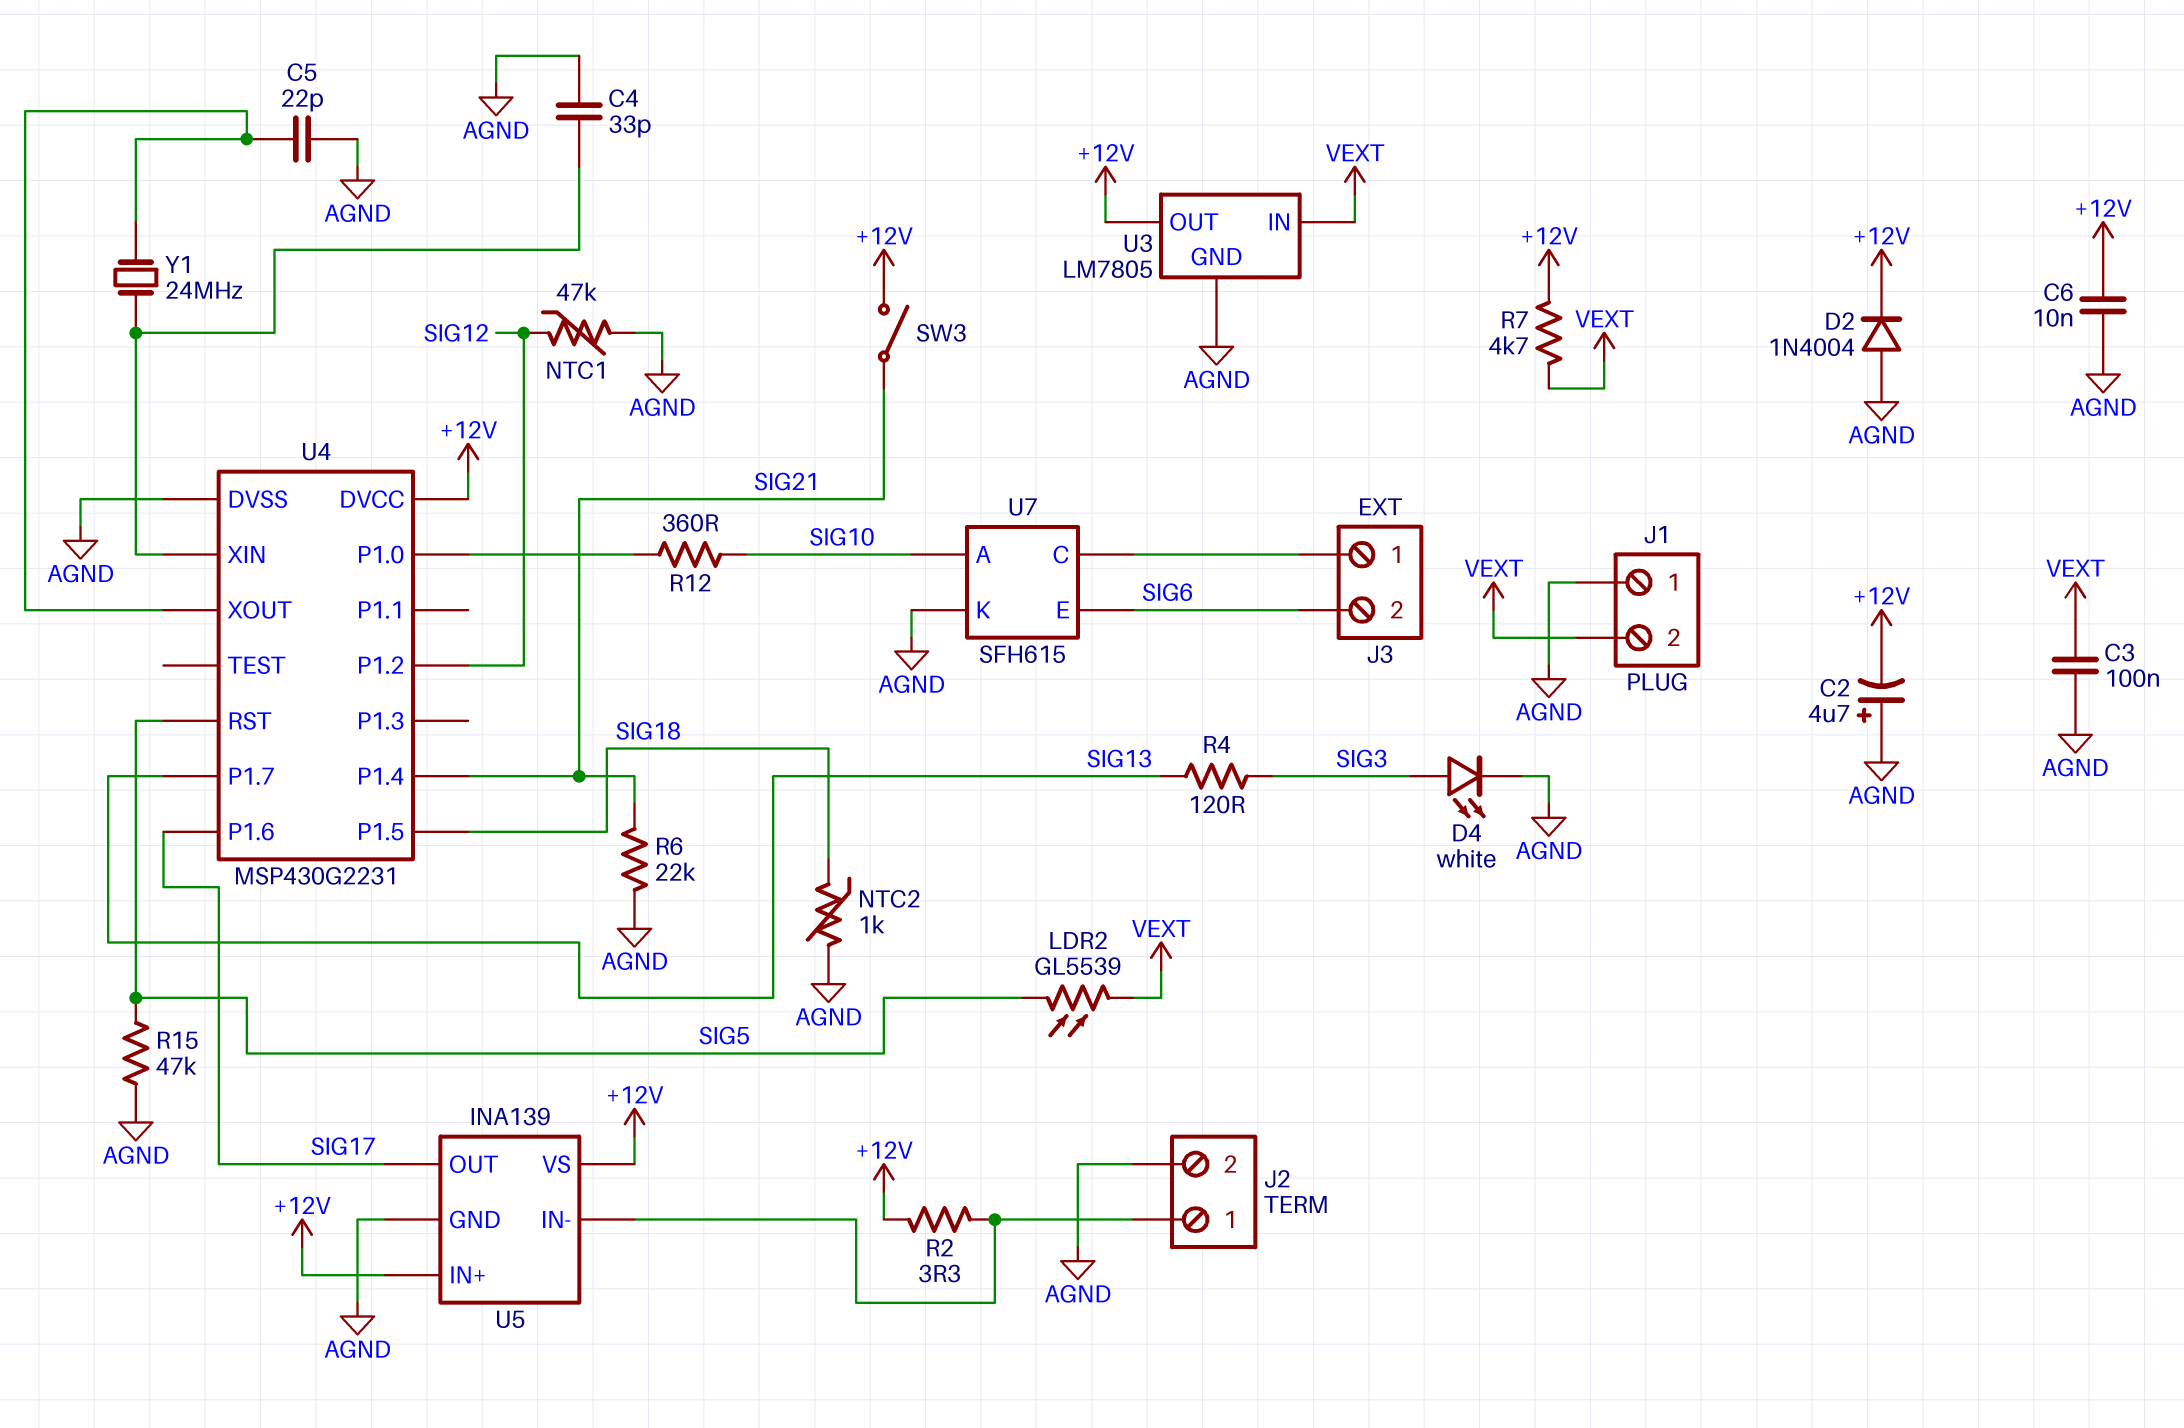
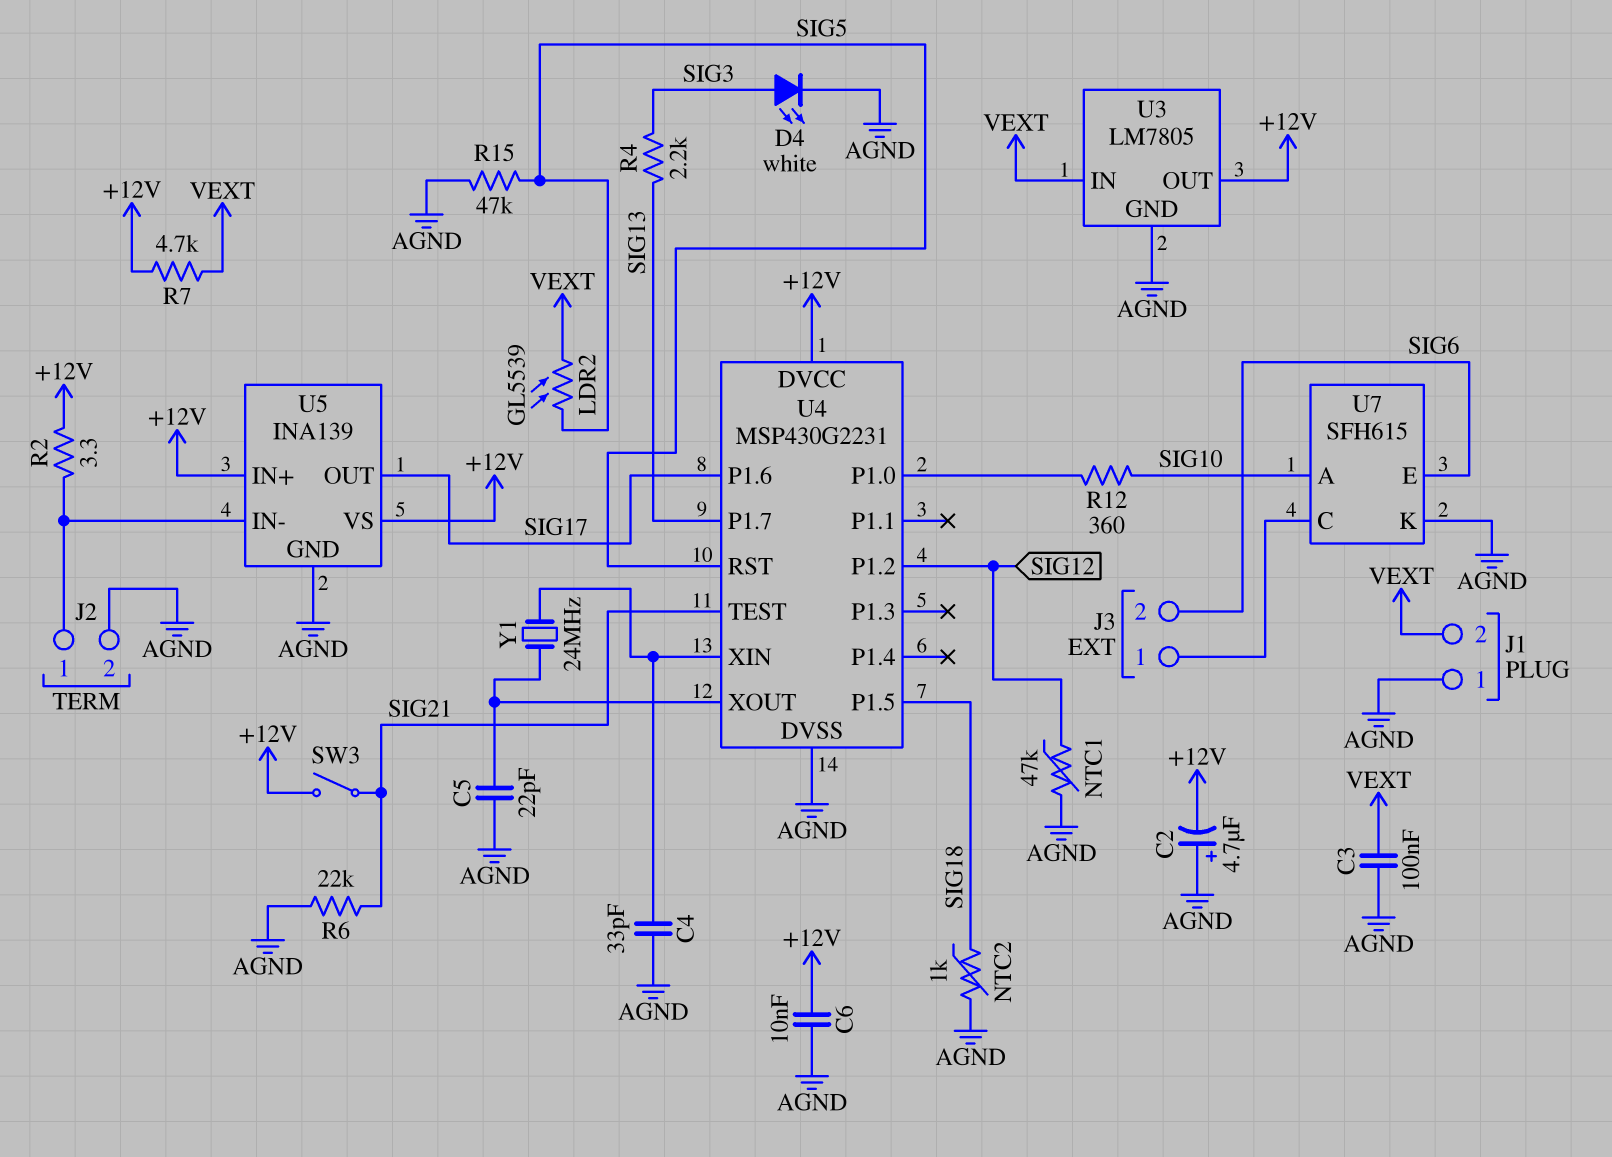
D2: diode 1N4004 (A AGND, K +12V) -> none
R4: 120 (SIG3, SIG13) -> 2.2k (SIG3, SIG13)
U4 pin P1.4: SIG21 -> none
U4 pin TEST: none -> SIG21

